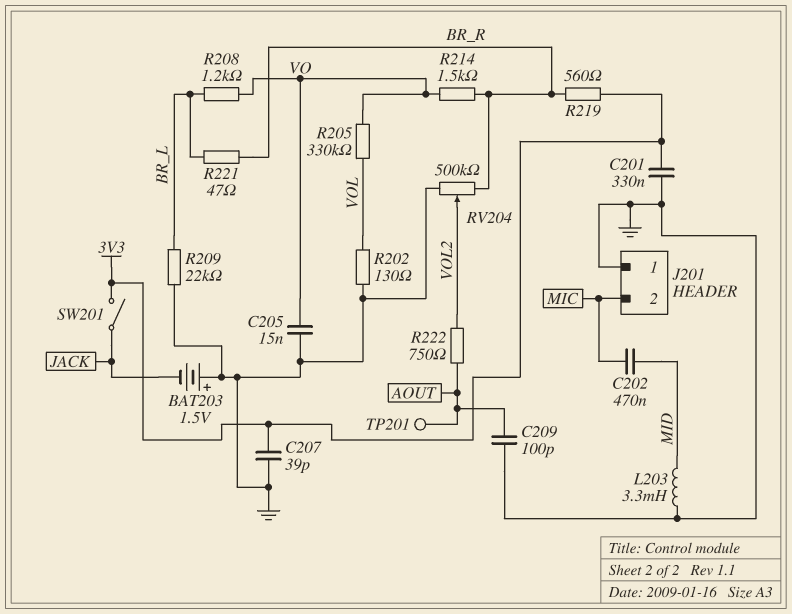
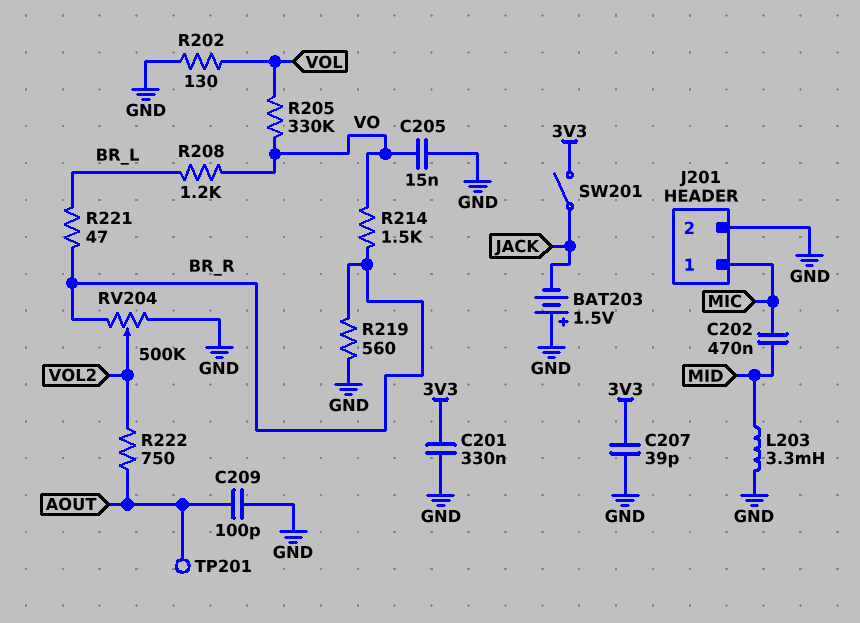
J201 pin 1: GND -> MIC
J201 pin 2: MIC -> GND
R209: 22k (BR_L, GND) -> none
R219: 560 (3V3, BR_R) -> 560 (BR_R, GND)

